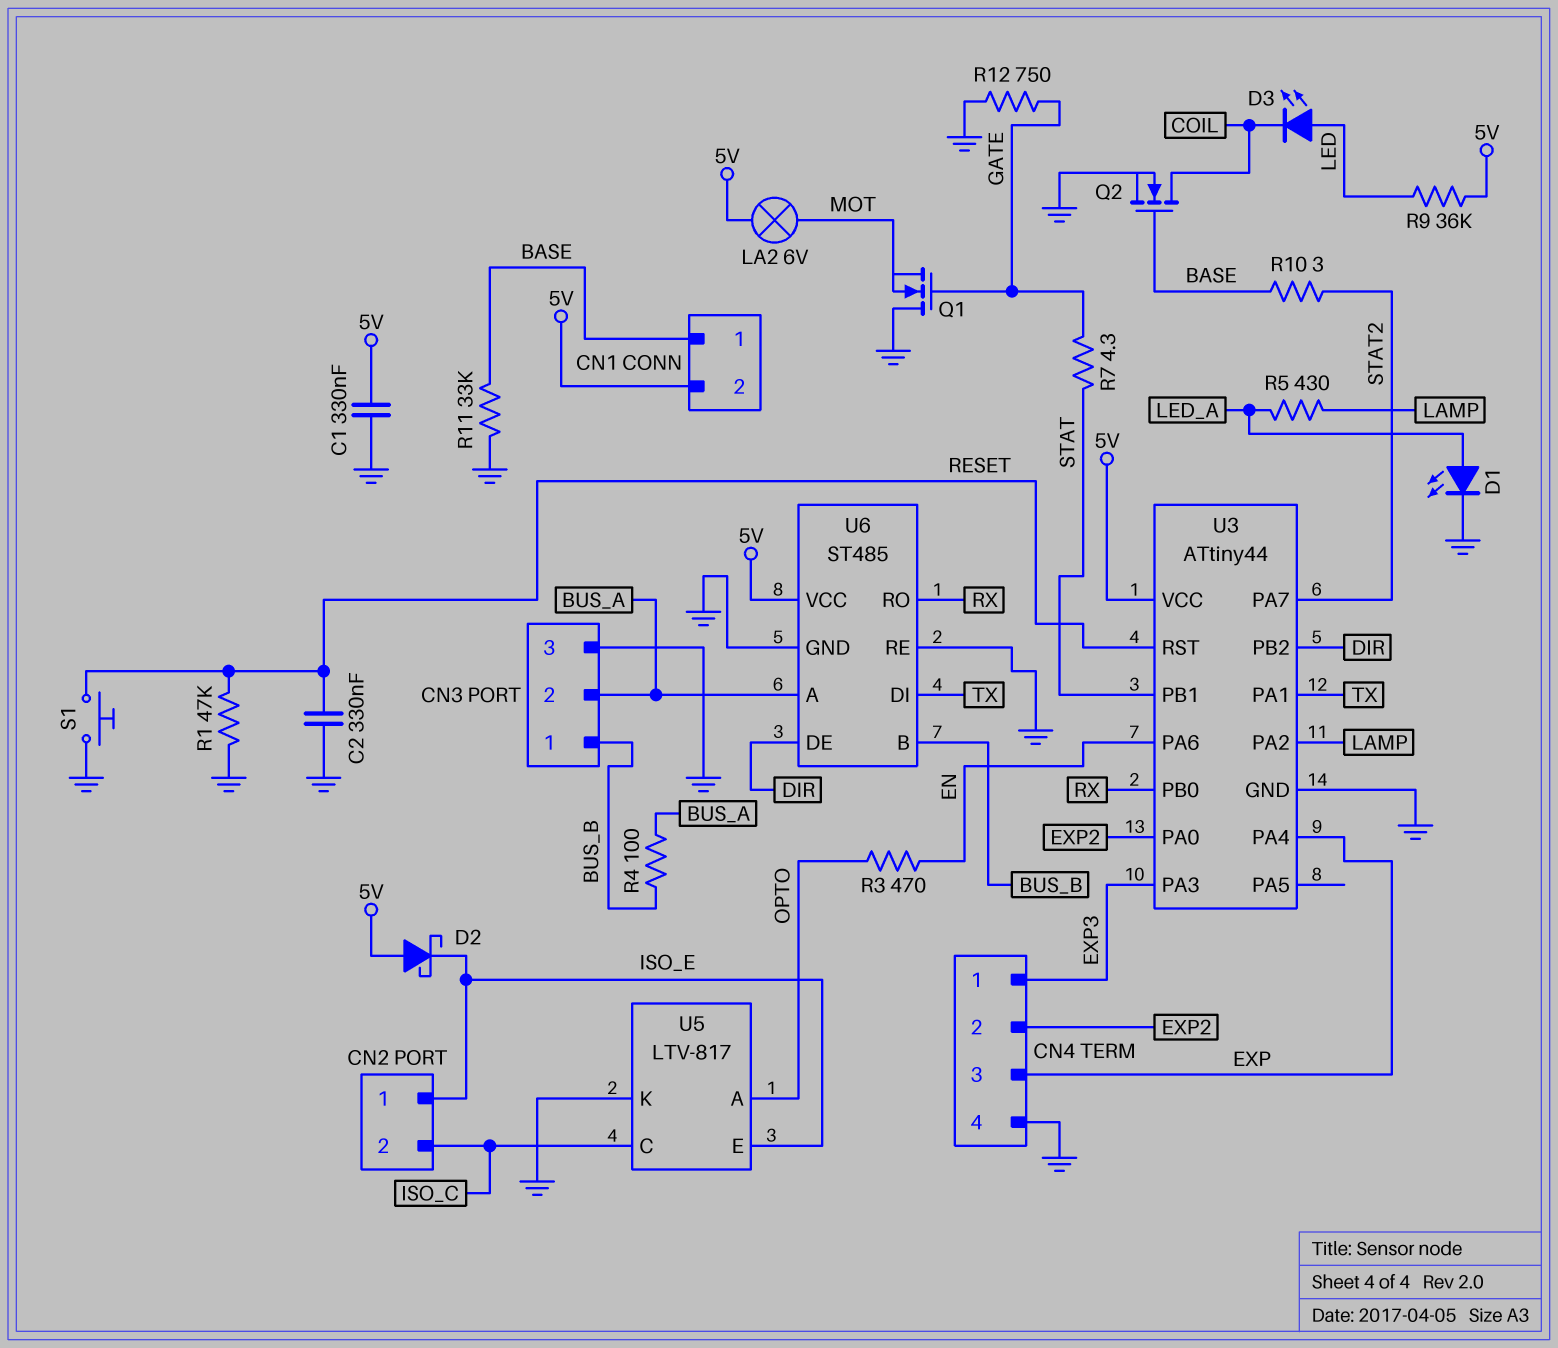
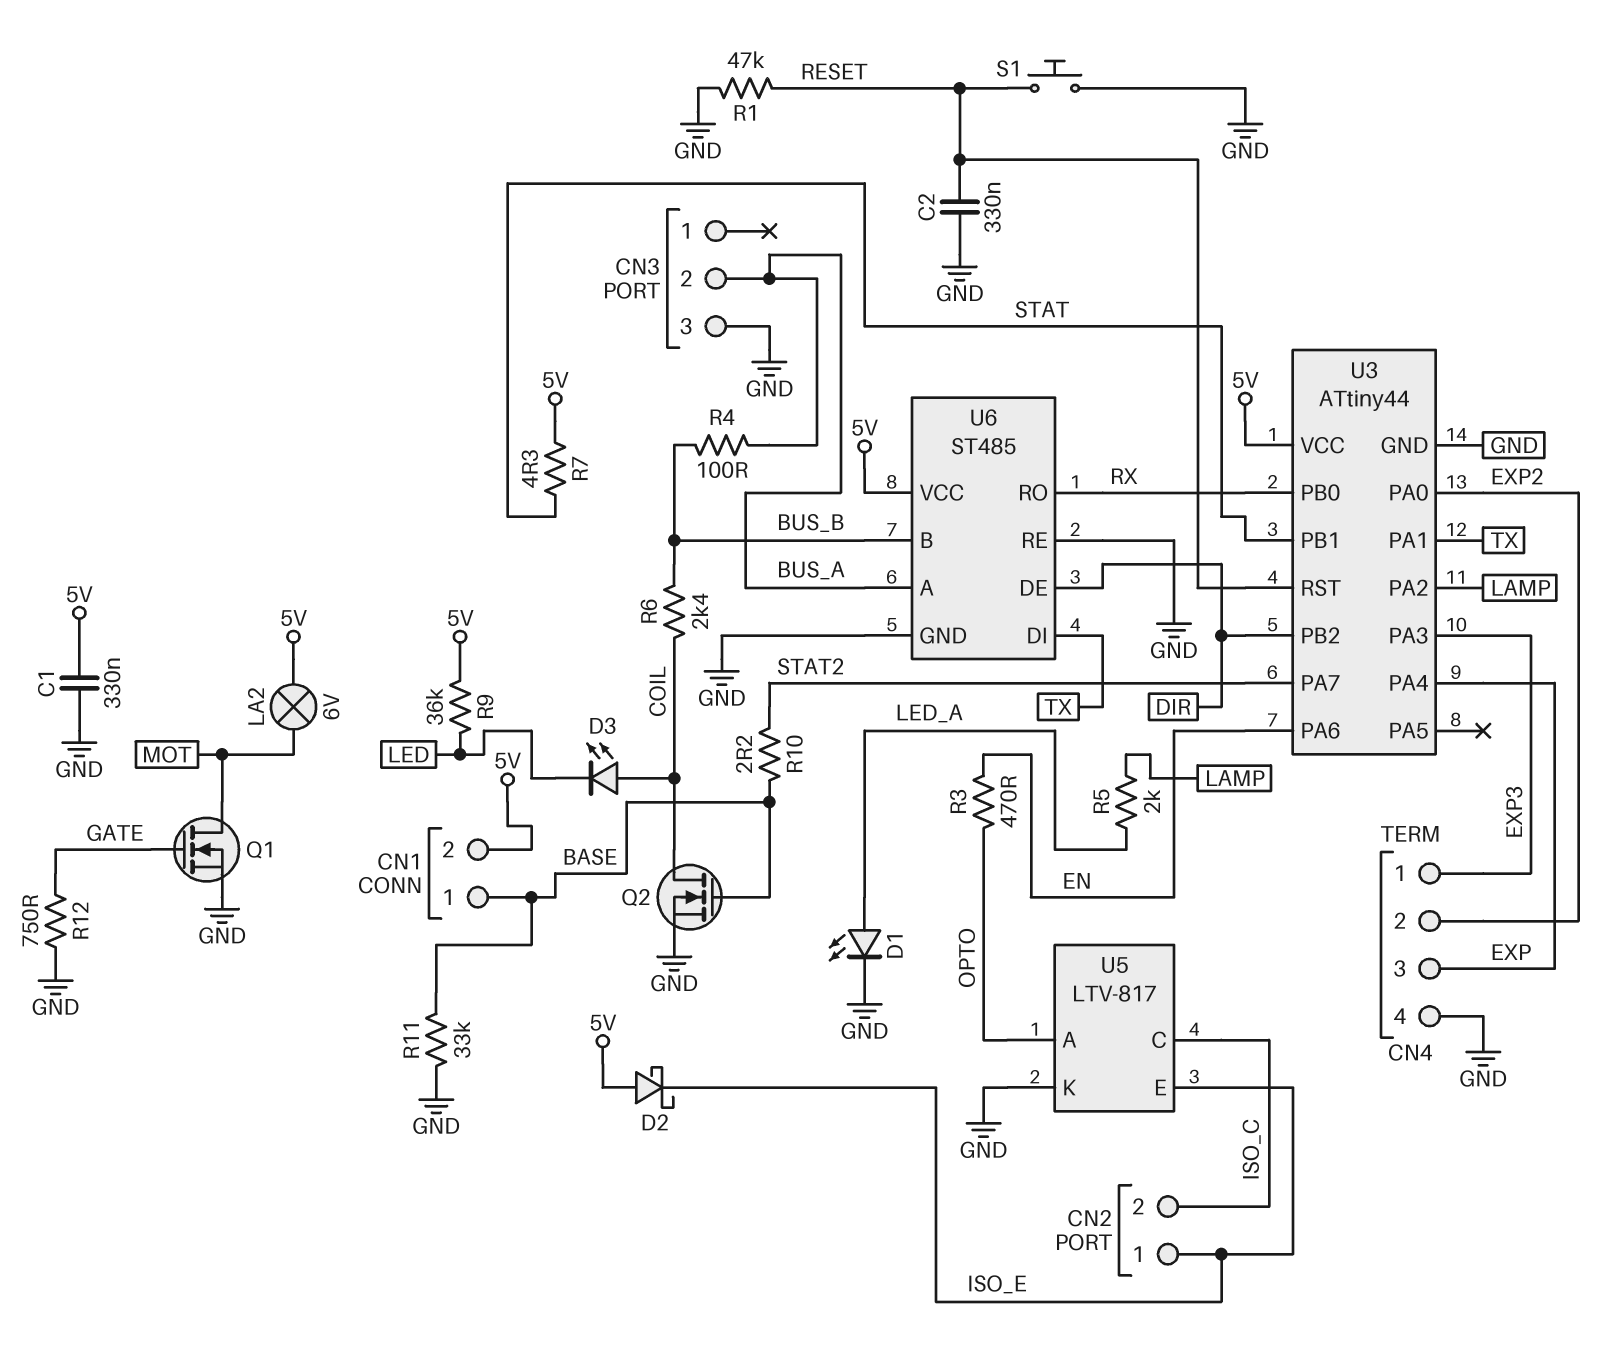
CN3 pin 1: BUS_B -> none
D3: LED (A LED, K COIL) -> LED (A COIL, K LED)
Q1: NMOS (G GATE, D GND, S MOT) -> NMOS (G GATE, D MOT, S GND)
R5: 430 (LAMP, LED_A) -> 2k (LAMP, LED_A)
R6: none -> 2.4k (BUS_B, COIL)
R7: 4.3 (GATE, STAT) -> 4.3 (5V, STAT)
R10: 3 (BASE, STAT2) -> 2.2 (BASE, STAT2)

